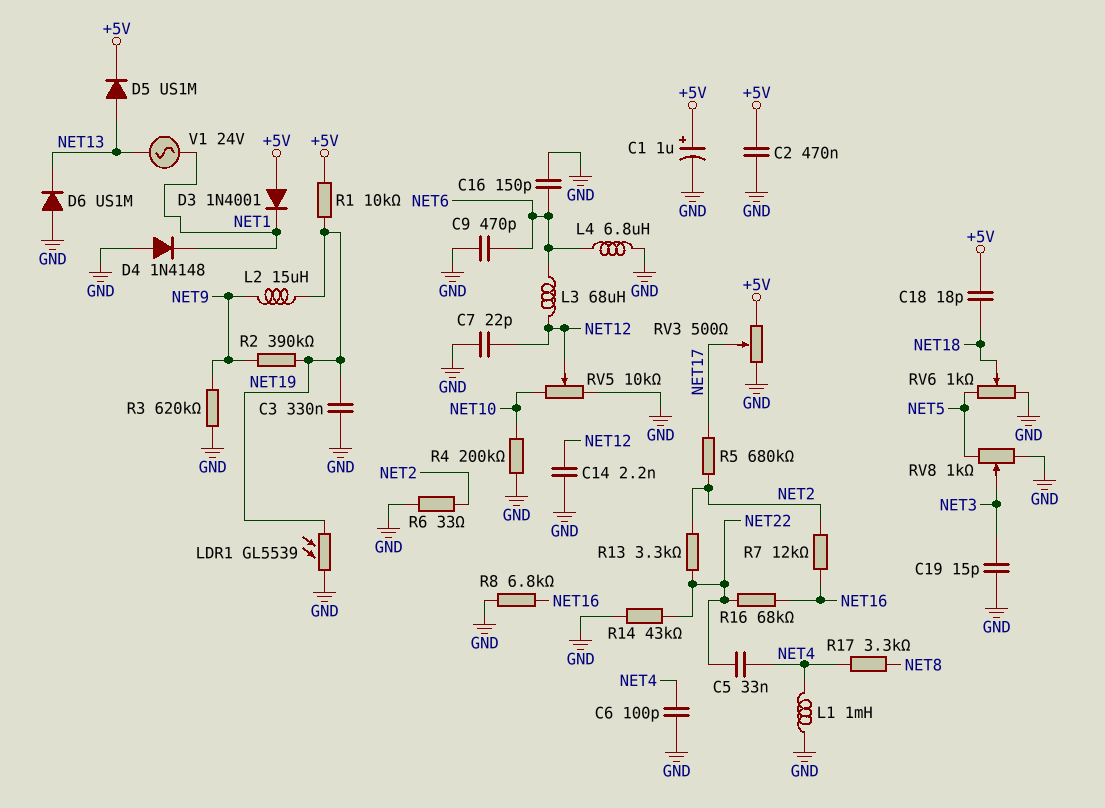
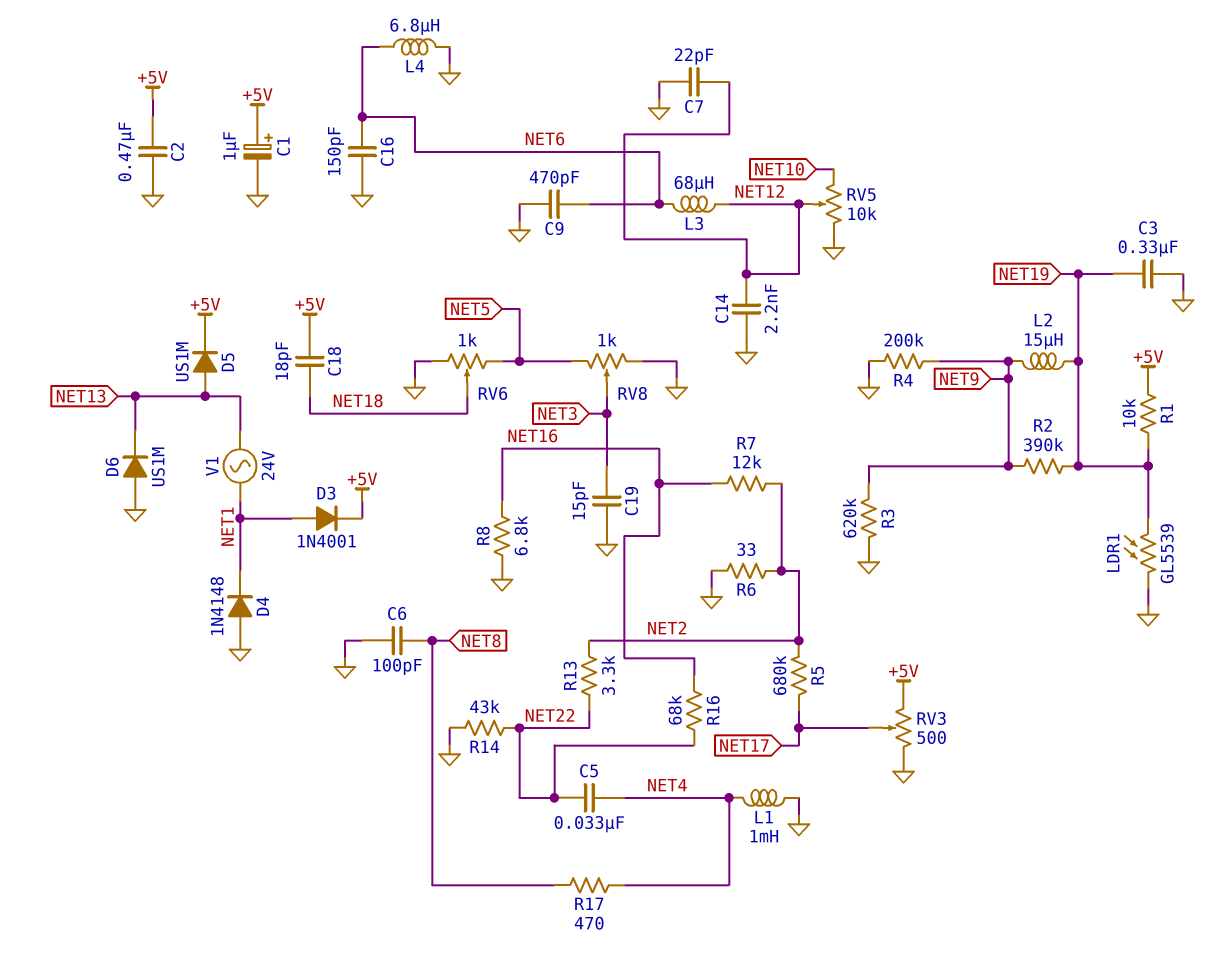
C6: 100pF (GND, NET4) -> 100pF (GND, NET8)
D3: diode 1N4001 (A +5V, K NET1) -> diode 1N4001 (A NET1, K +5V)
R4: 200k (GND, NET10) -> 200k (GND, NET9)
R17: 3.3k (NET4, NET8) -> 470 (NET4, NET8)

